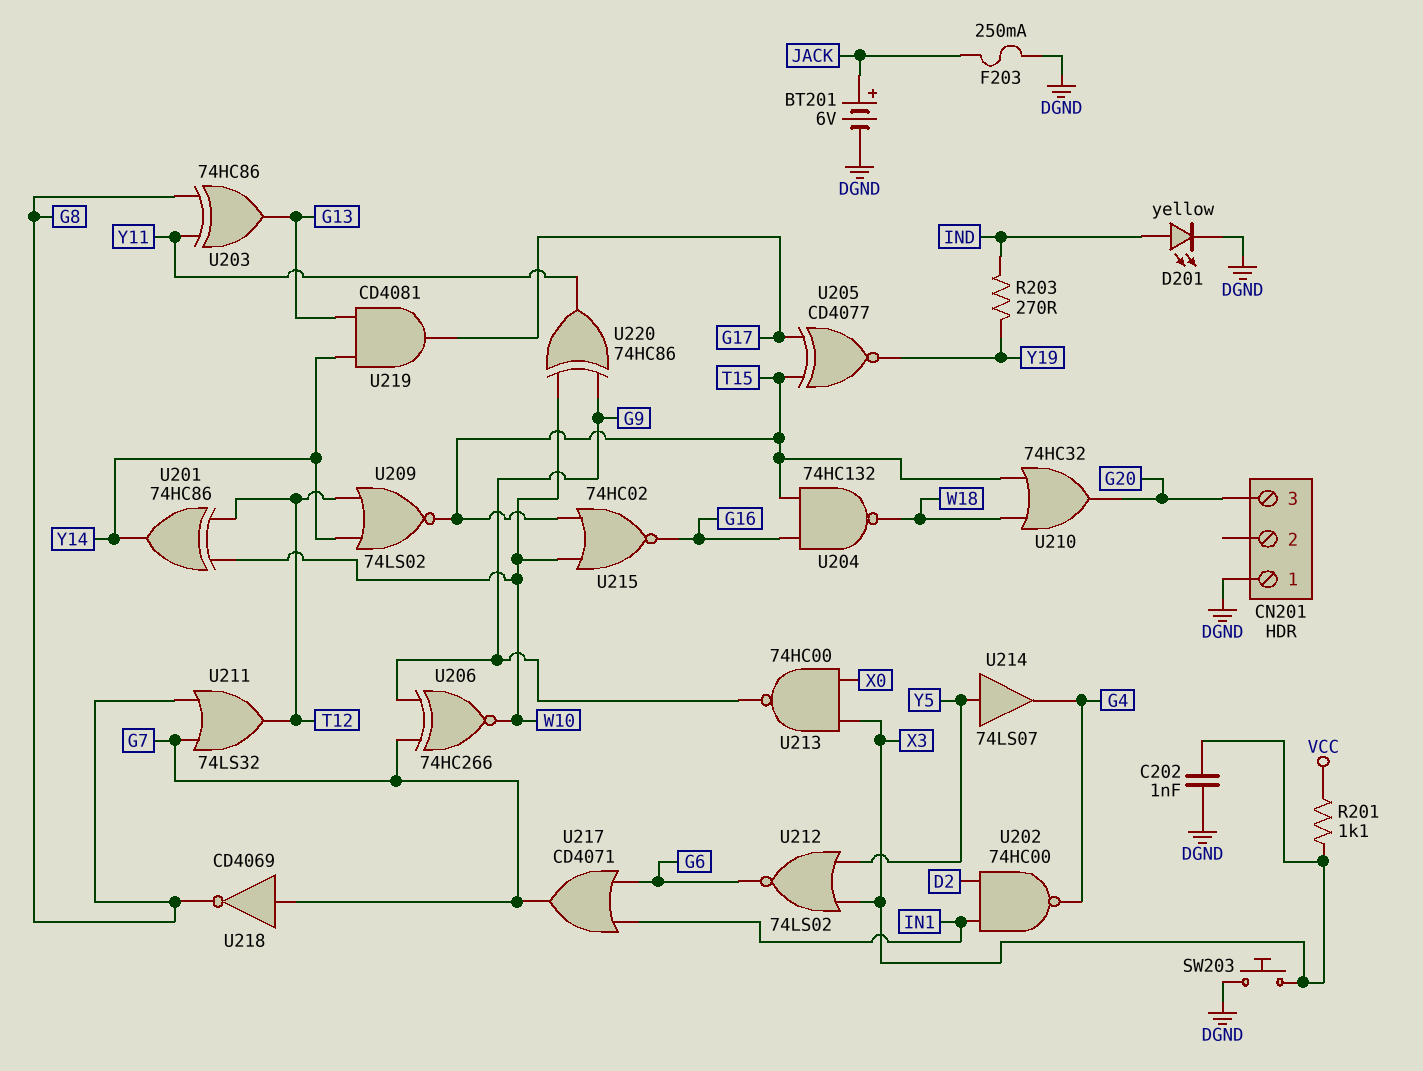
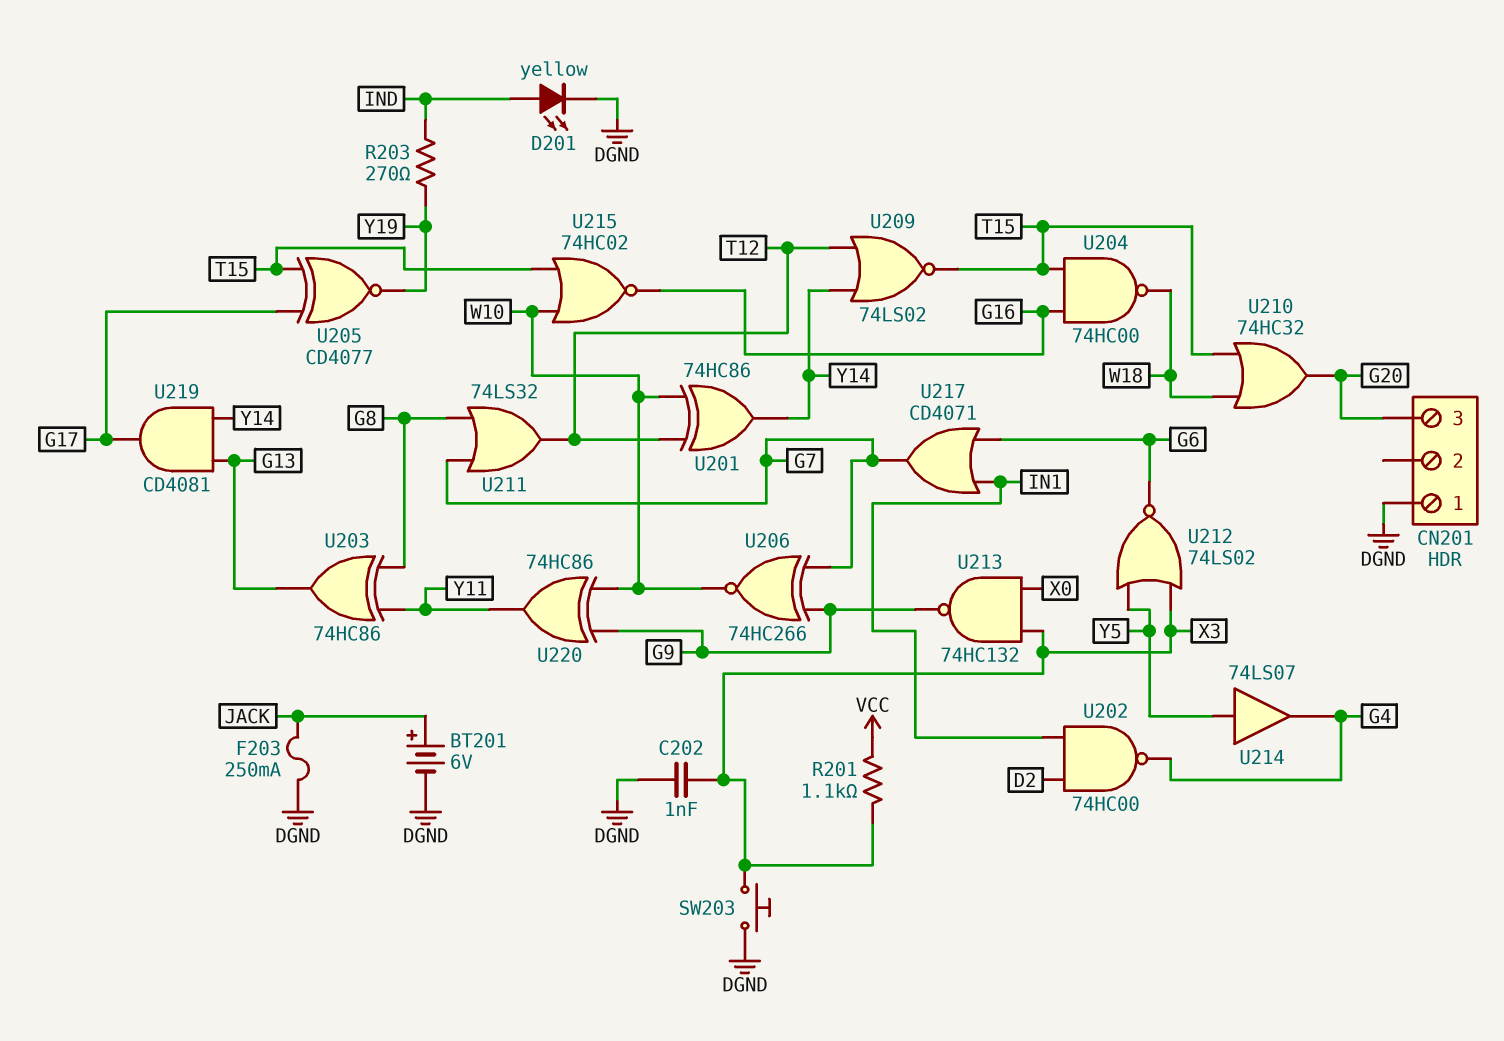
U204: NAND 74HC132 (in G16, in T15, out W18) -> NAND 74HC00 (in G16, in T15, out W18)
U213: NAND 74HC00 (in X0, in X3, out G9) -> NAND 74HC132 (in X0, in X3, out G9)
U218: NOT CD4069 (in G7, out G8) -> none

